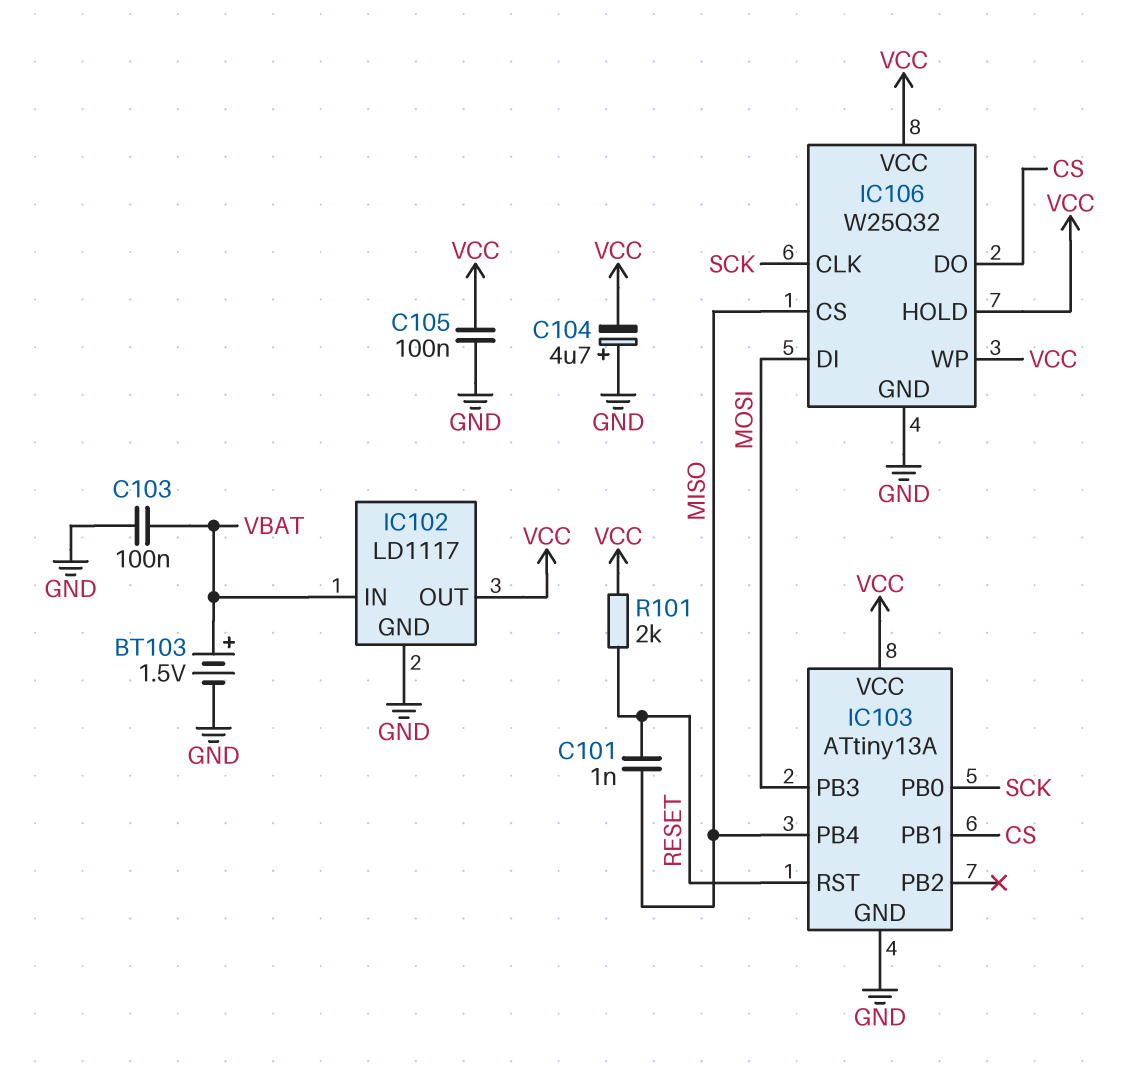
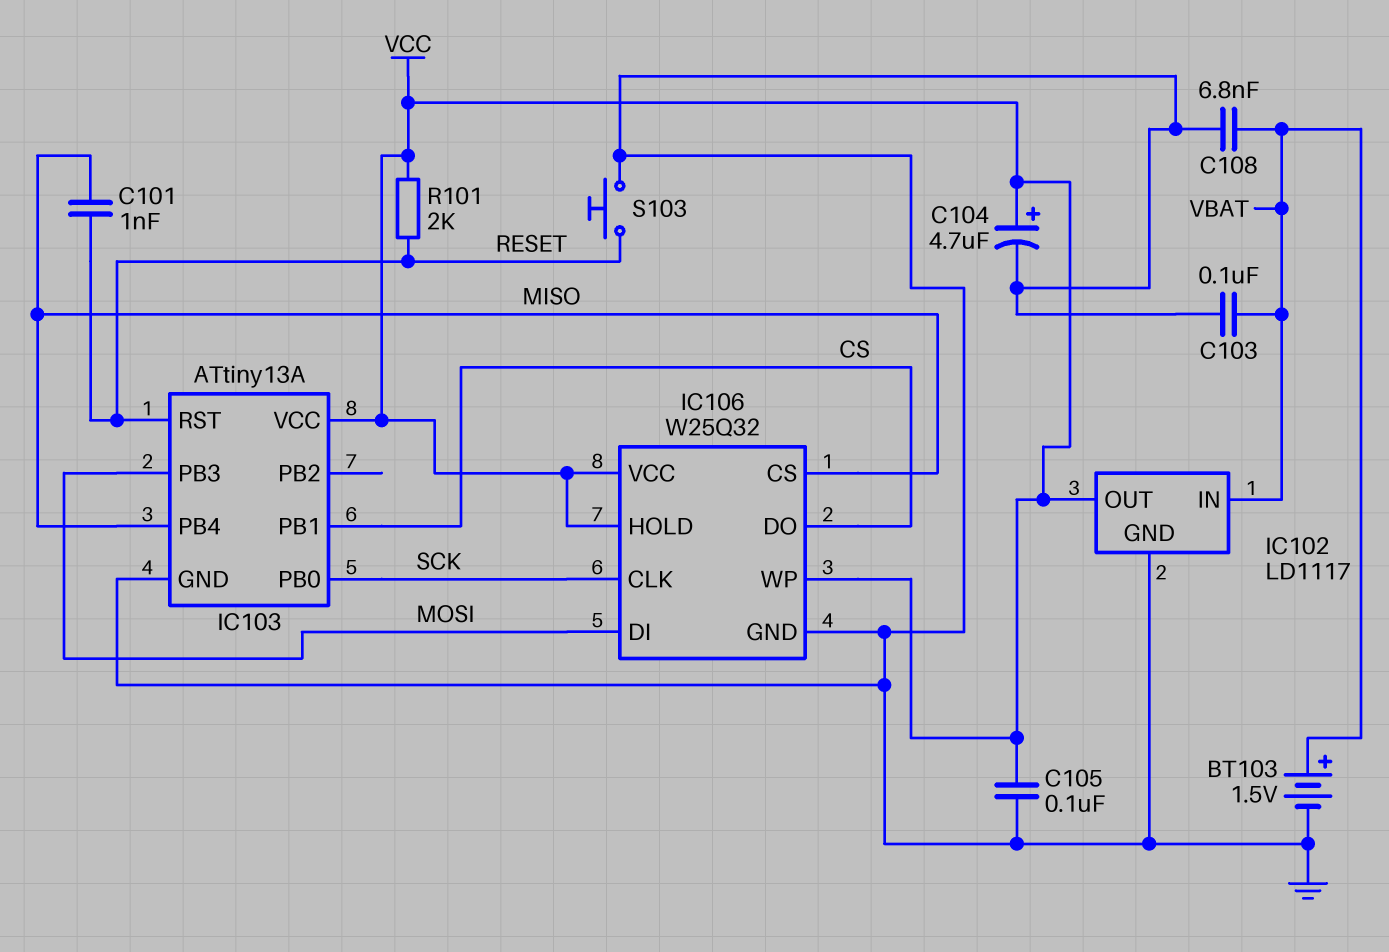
C104: 4.7uF (plus GND, minus VCC) -> 4.7uF (plus VCC, minus GND)
C108: none -> 6.8nF (GND, VBAT)
S103: none -> button (GND, RESET)

